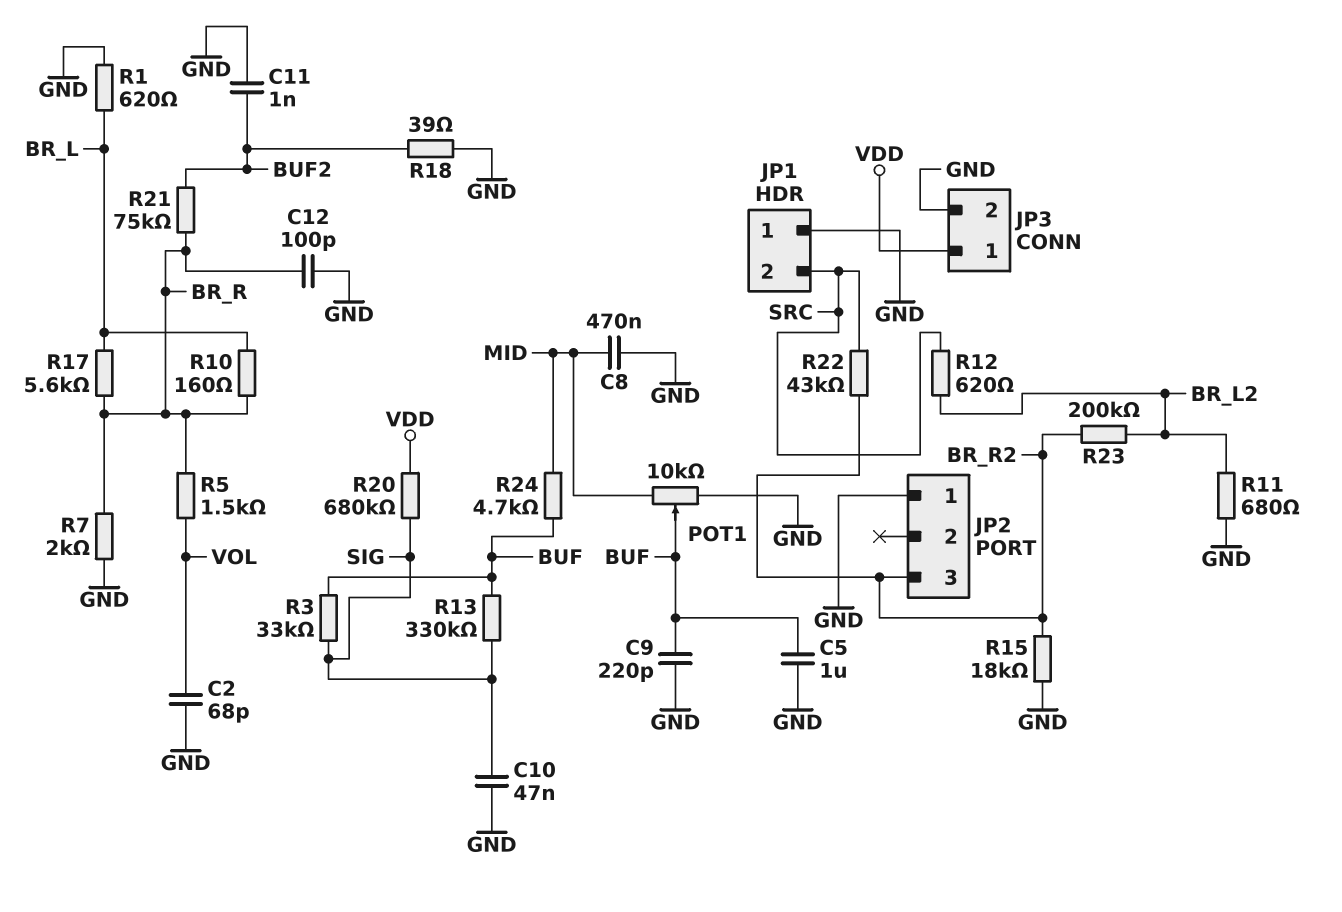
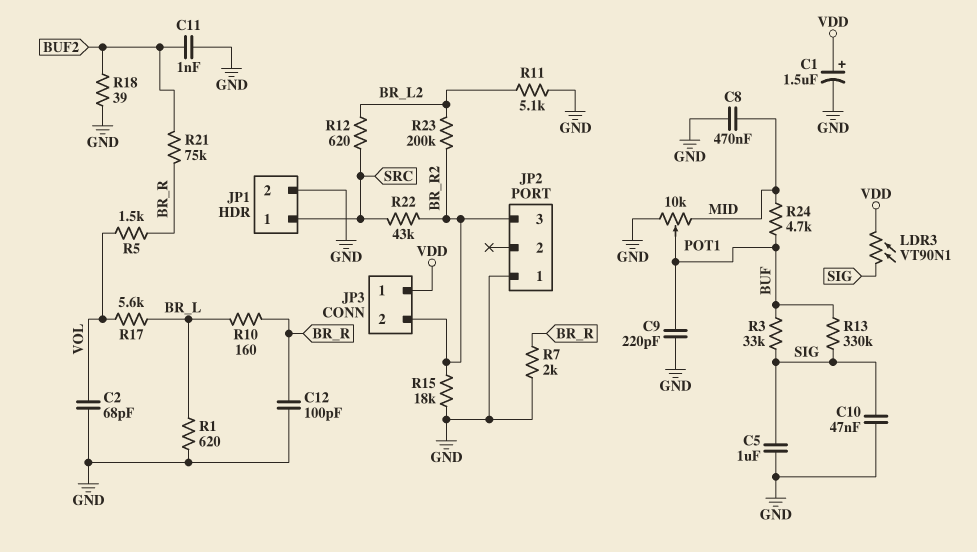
C1: none -> 1.5uF (plus VDD, minus GND)
C5: 1uF (BUF, GND) -> 1uF (GND, SIG)
JP1 pin 1: GND -> SRC
JP1 pin 2: SRC -> GND
JP3 pin 2: GND -> BR_R2
LDR3: none -> VT90N1 (SIG, VDD)
R11: 680 (BR_L2, GND) -> 5.1k (BR_L2, GND)
R17: 5.6k (BR_L, BR_R) -> 5.6k (BR_L, VOL)
R20: 680k (SIG, VDD) -> none

